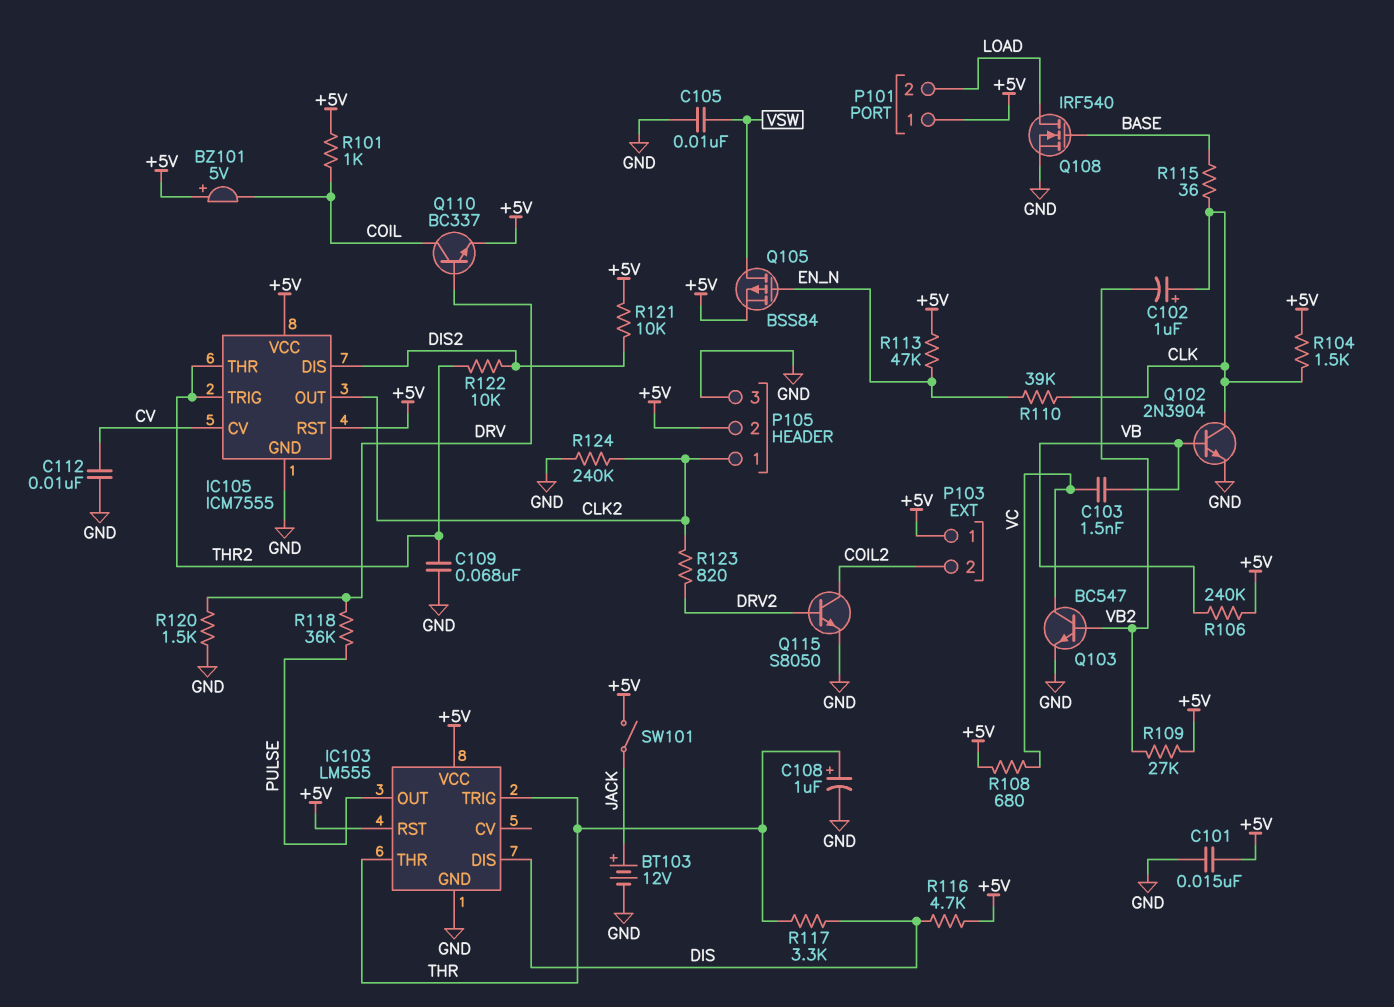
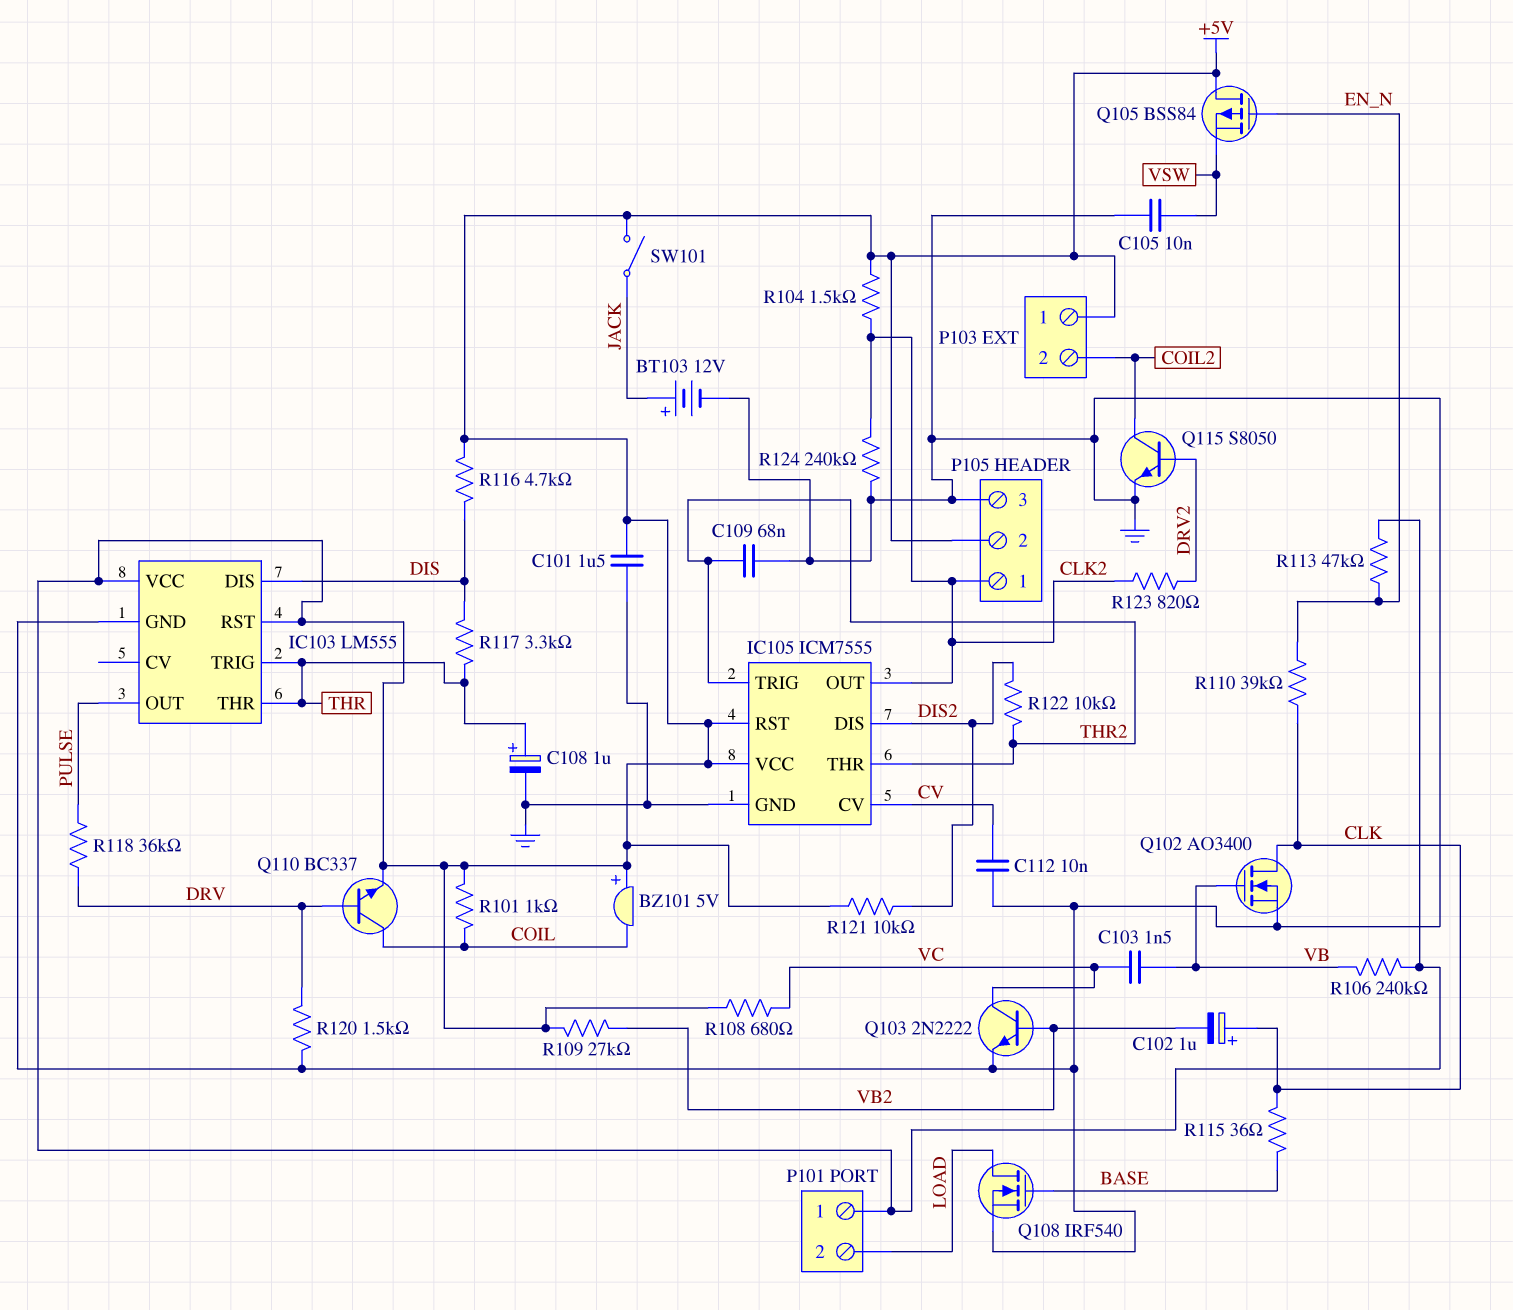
C101: 15nF (+5V, GND) -> 1.5uF (+5V, GND)
Q102: NPN 2N3904 (B VB, C CLK, E GND) -> NMOS AO3400 (G VB, D CLK, S GND)
Q103: NPN BC547 (B VB2, C VC, E GND) -> NPN 2N2222 (B VB2, C VC, E GND)
Q105: PMOS BSS84 (G EN_N, D VSW, S +5V) -> PMOS BSS84 (G EN_N, D +5V, S VSW)
R104: 1.5k (+5V, CLK) -> 1.5k (+5V, CLK2)

